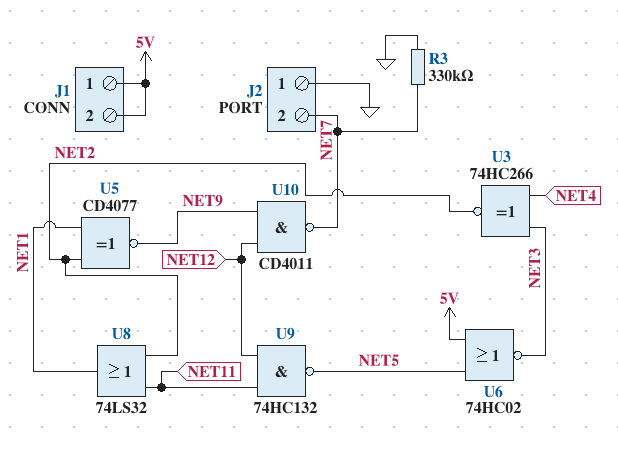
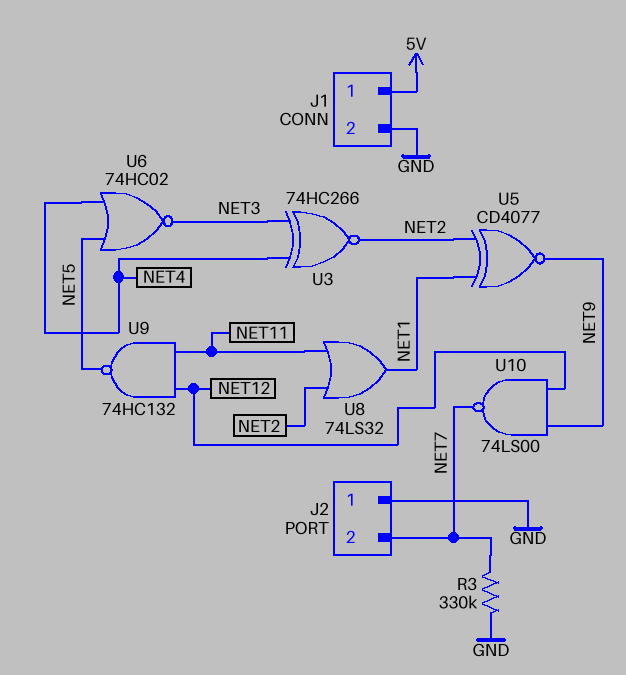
J1 pin 2: 5V -> GND
U6: NOR 74HC02 (in 5V, in NET5, out NET3) -> NOR 74HC02 (in NET4, in NET5, out NET3)
U10: NAND CD4011 (in NET9, in NET12, out NET7) -> NAND 74LS00 (in NET9, in NET12, out NET7)

